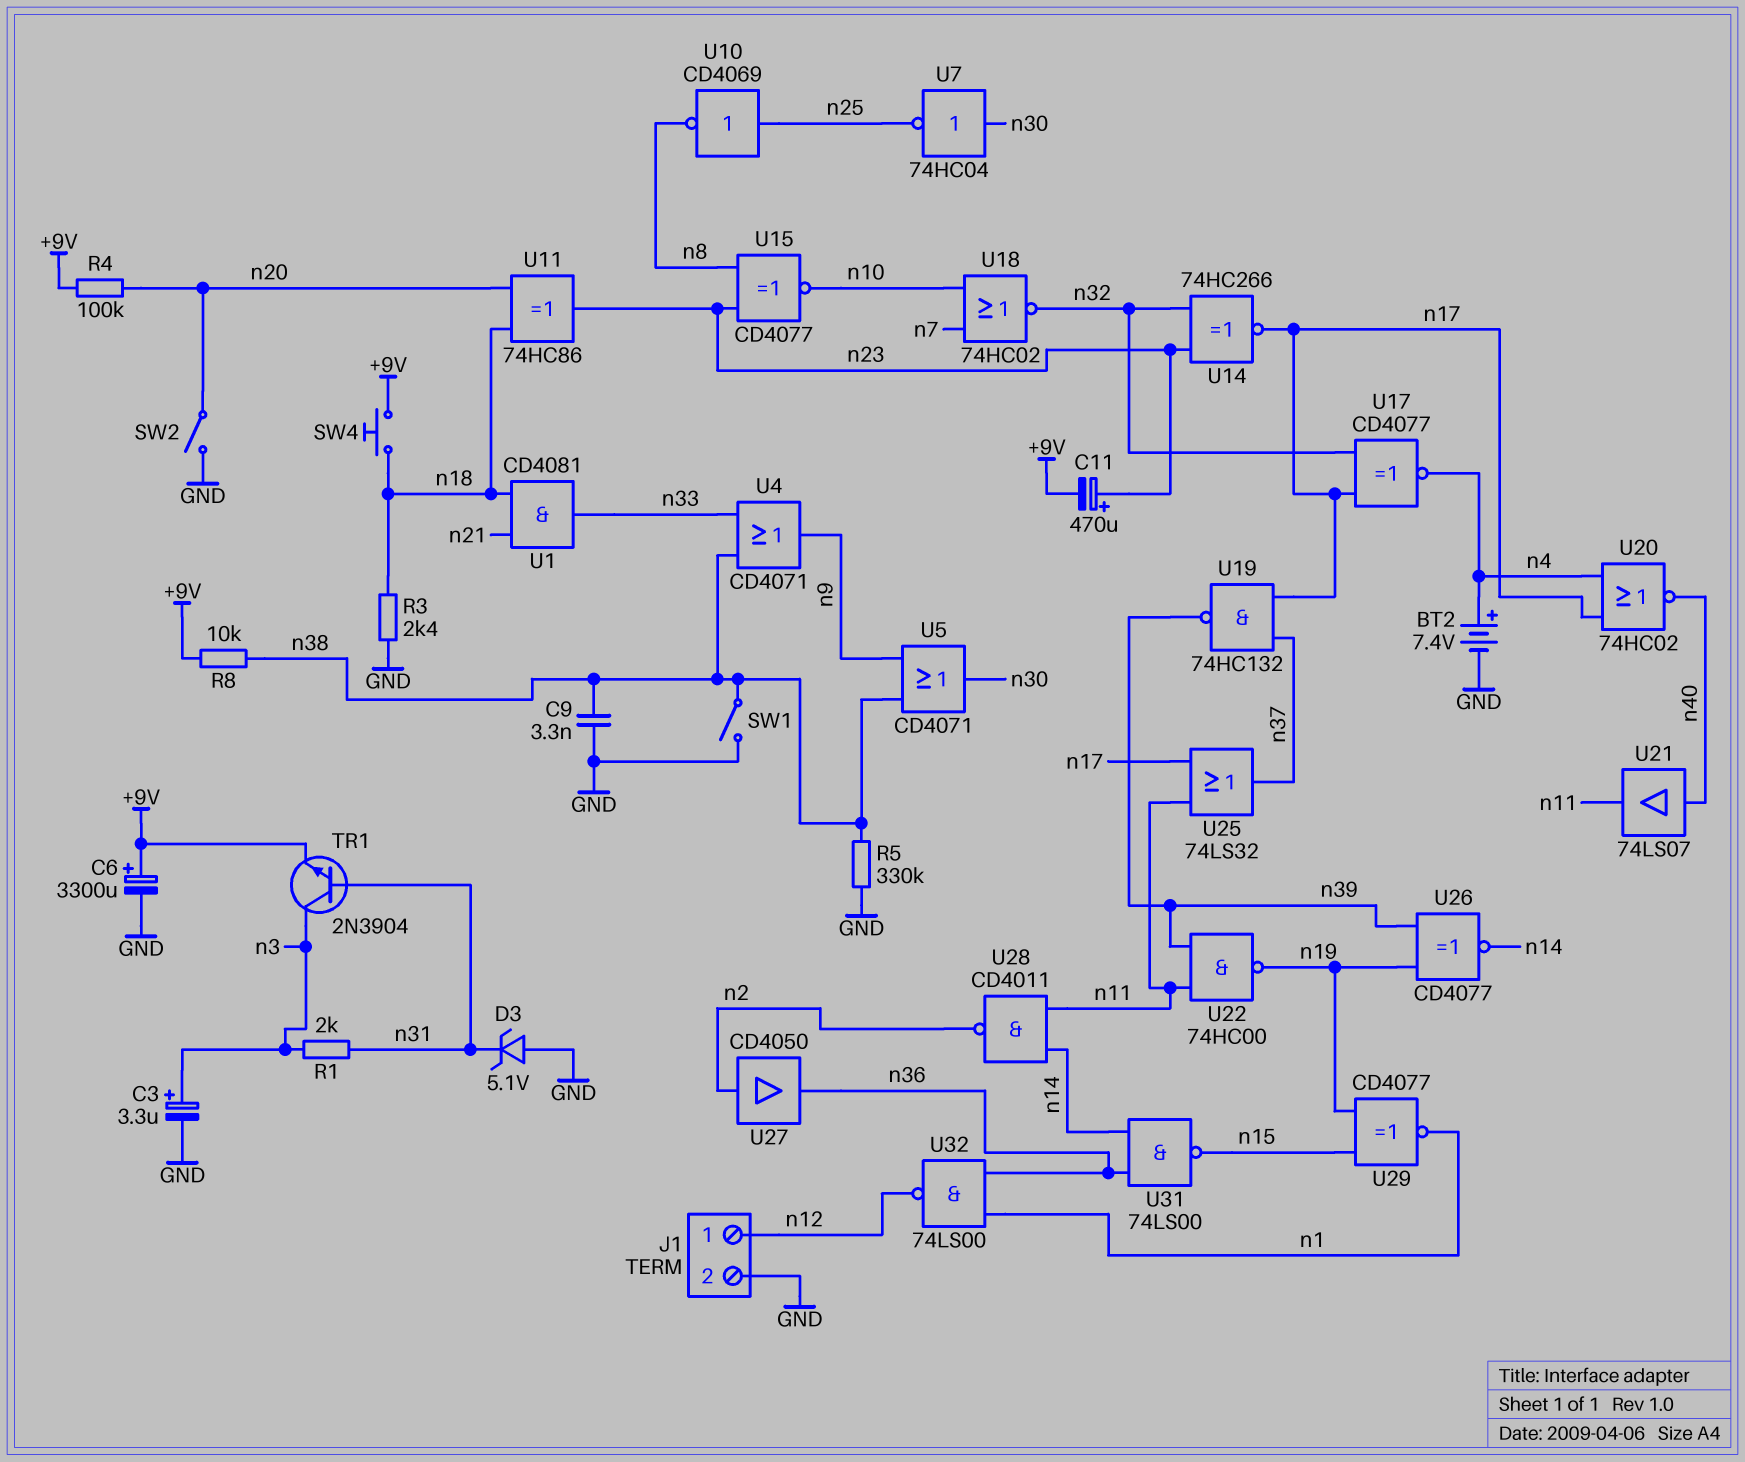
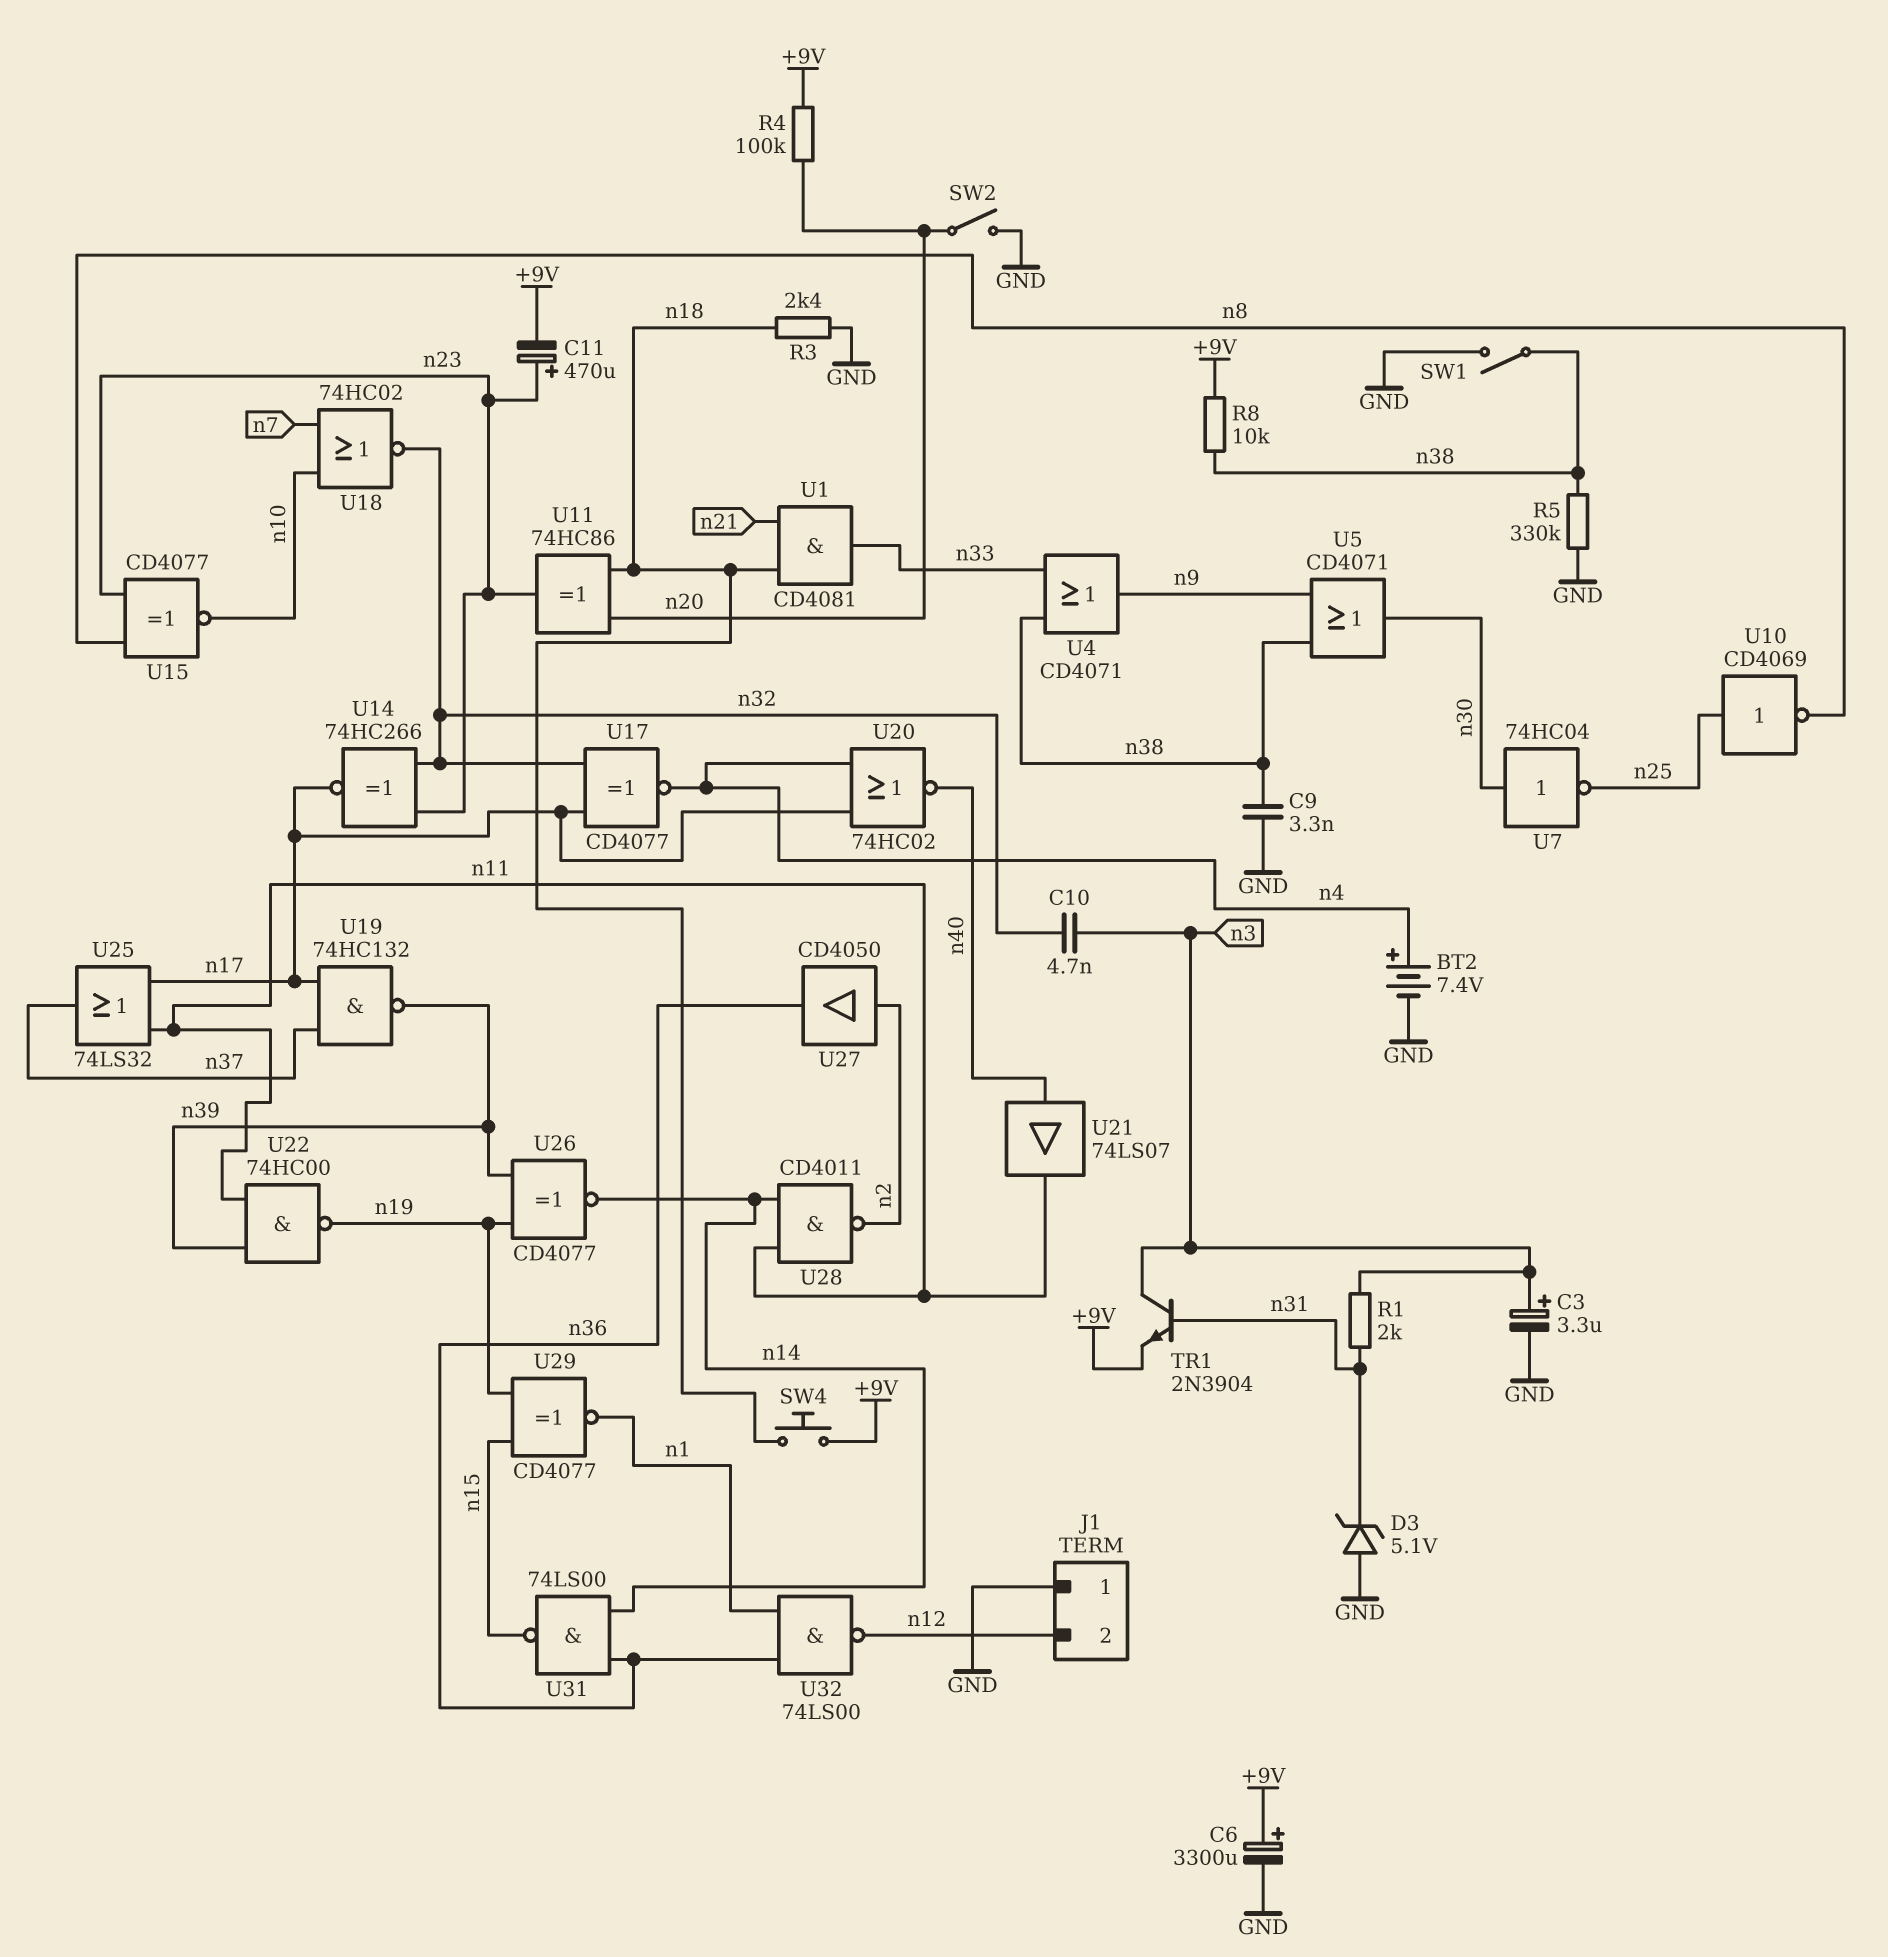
C10: none -> 4.7nF (n3, n32)
J1 pin 1: n12 -> GND
J1 pin 2: GND -> n12

